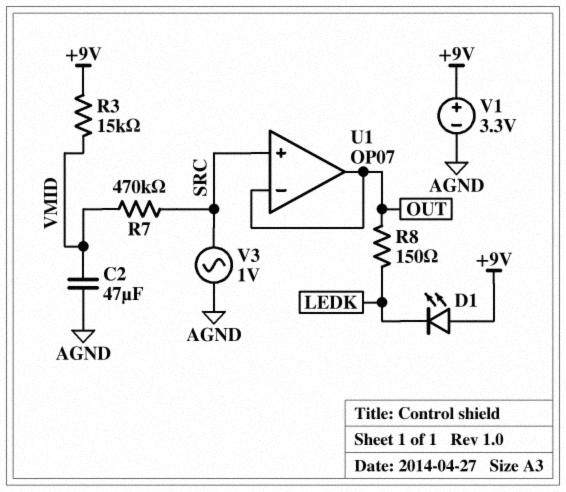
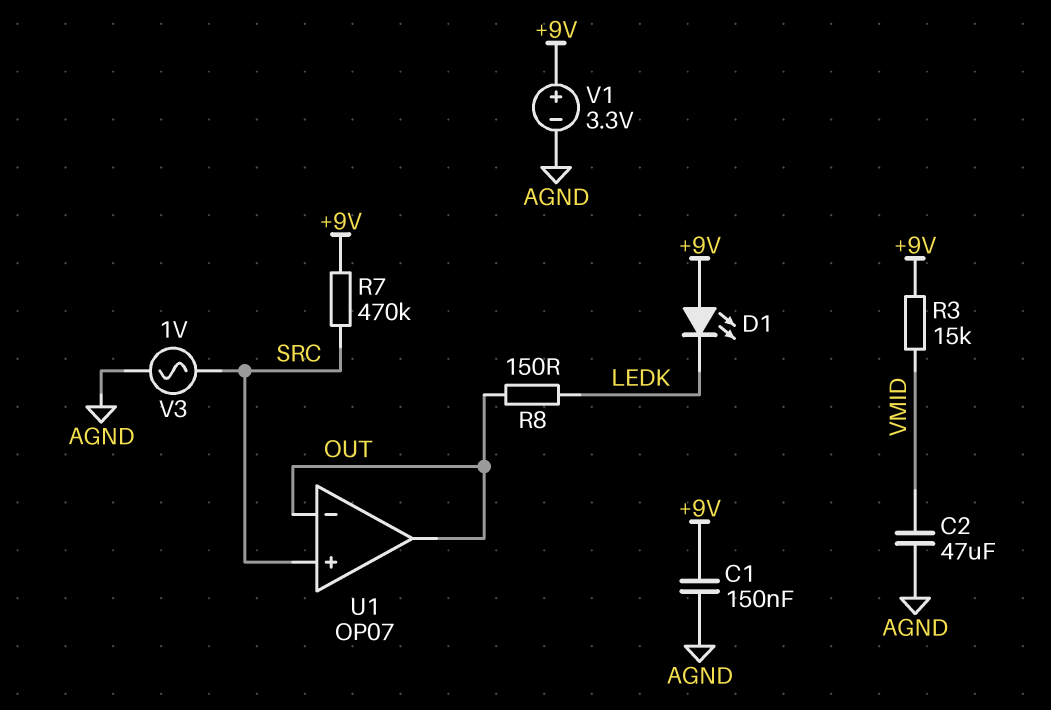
C1: none -> 150nF (+9V, AGND)
R7: 470k (SRC, VMID) -> 470k (+9V, SRC)

